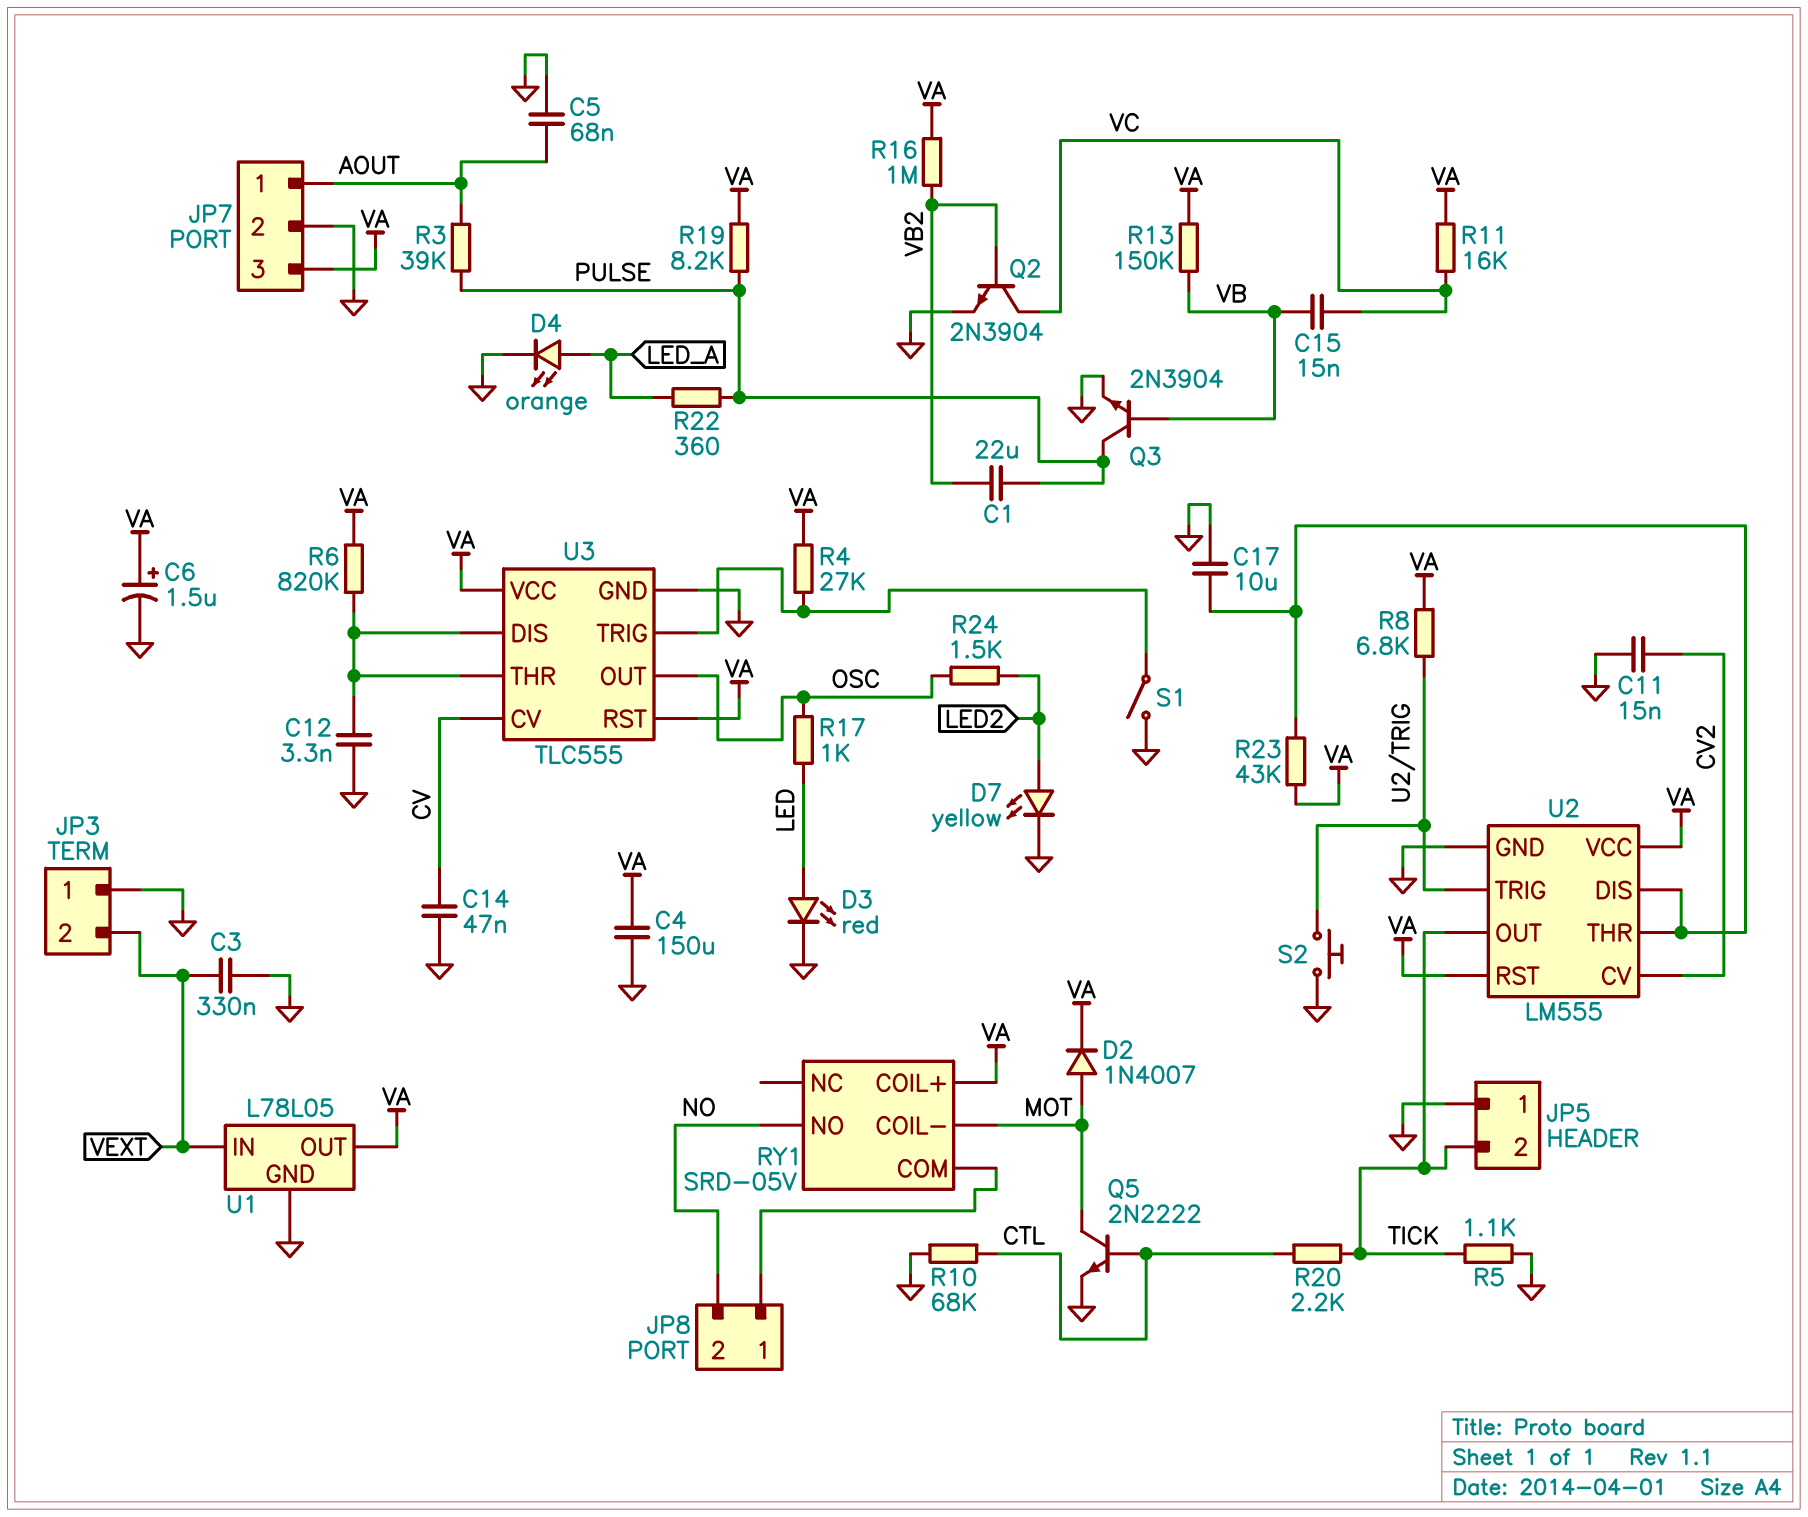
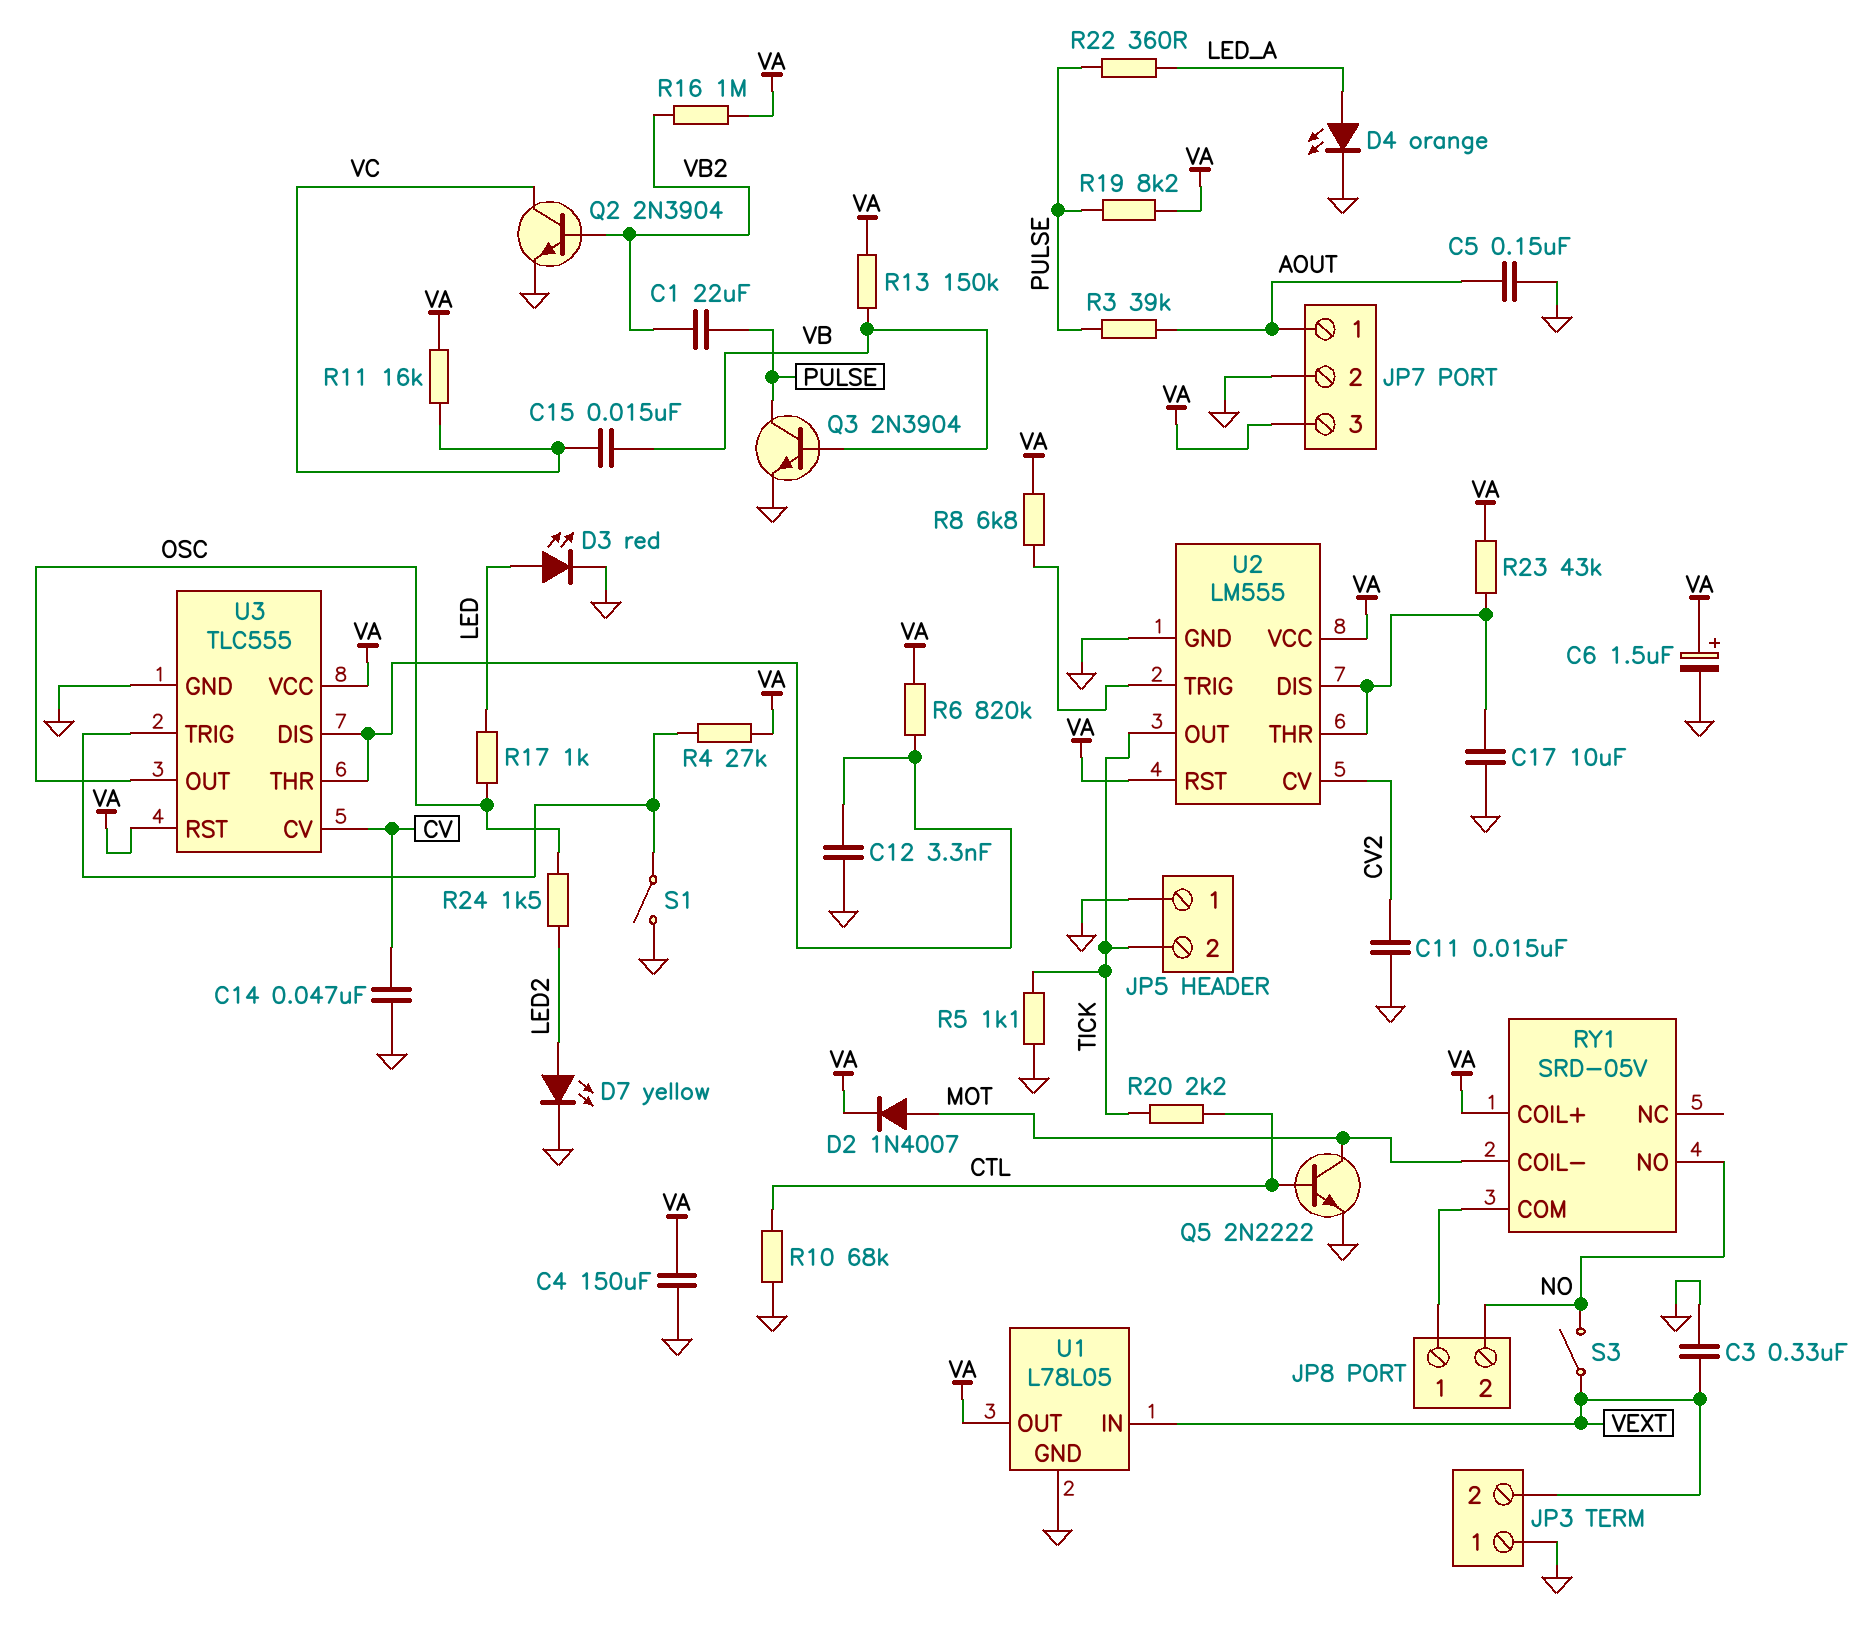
C5: 68nF (AOUT, GND) -> 150nF (AOUT, GND)
S2: button (GND, U2/TRIG) -> none
S3: none -> switch (NO, VEXT)

